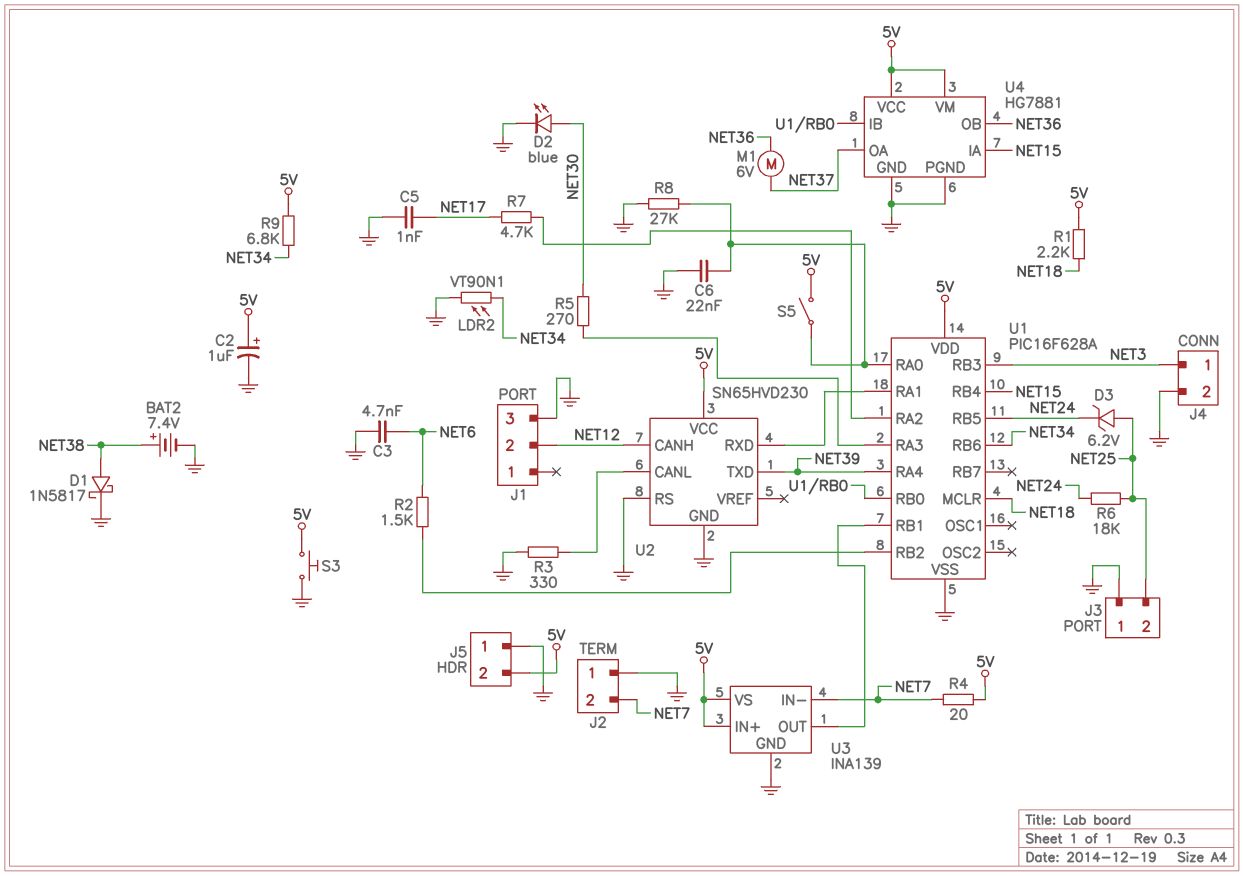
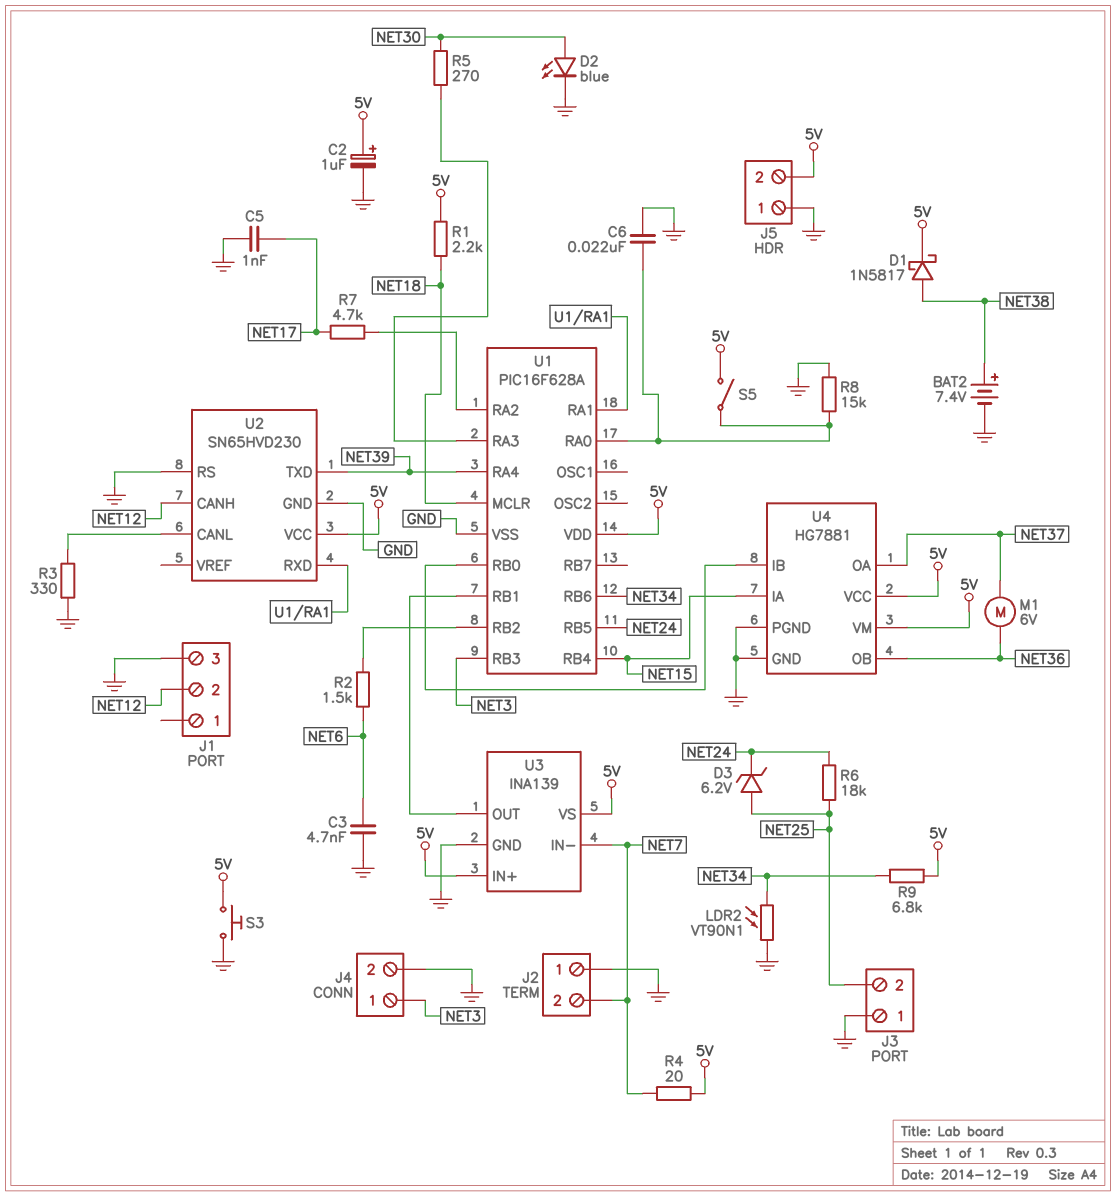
D1: schottky 1N5817 (A NET38, K GND) -> schottky 1N5817 (A NET38, K 5V)
R8: 27k (GND, U1/RA0) -> 15k (GND, U1/RA0)

